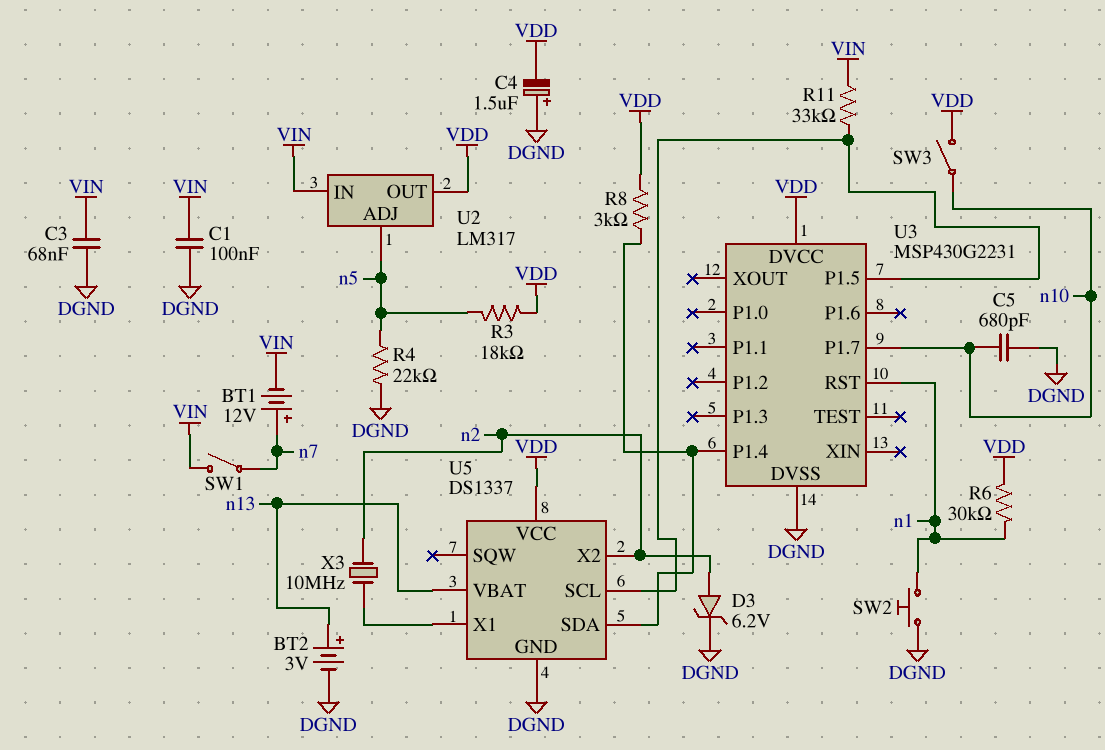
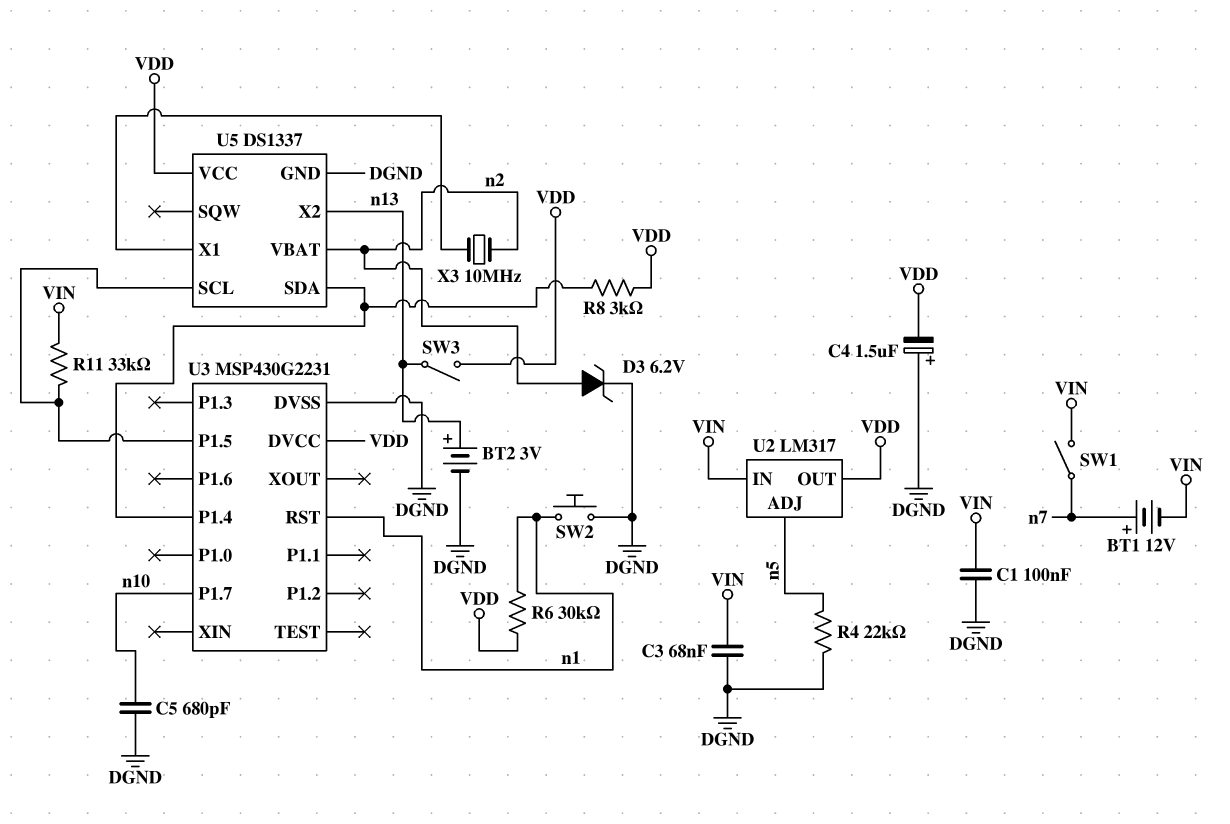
R3: 18k (VDD, n5) -> none
SW3: switch (VDD, n10) -> switch (VDD, n13)
U5 pin VBAT: n13 -> n2
U5 pin X2: n2 -> n13

